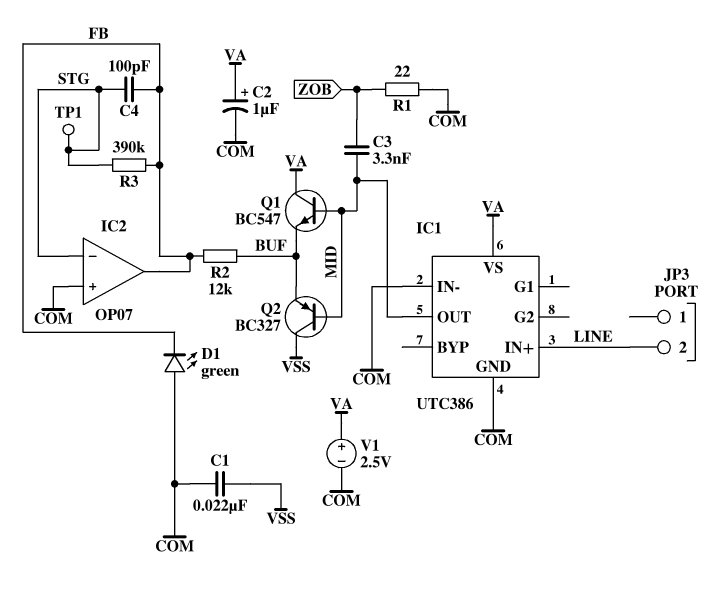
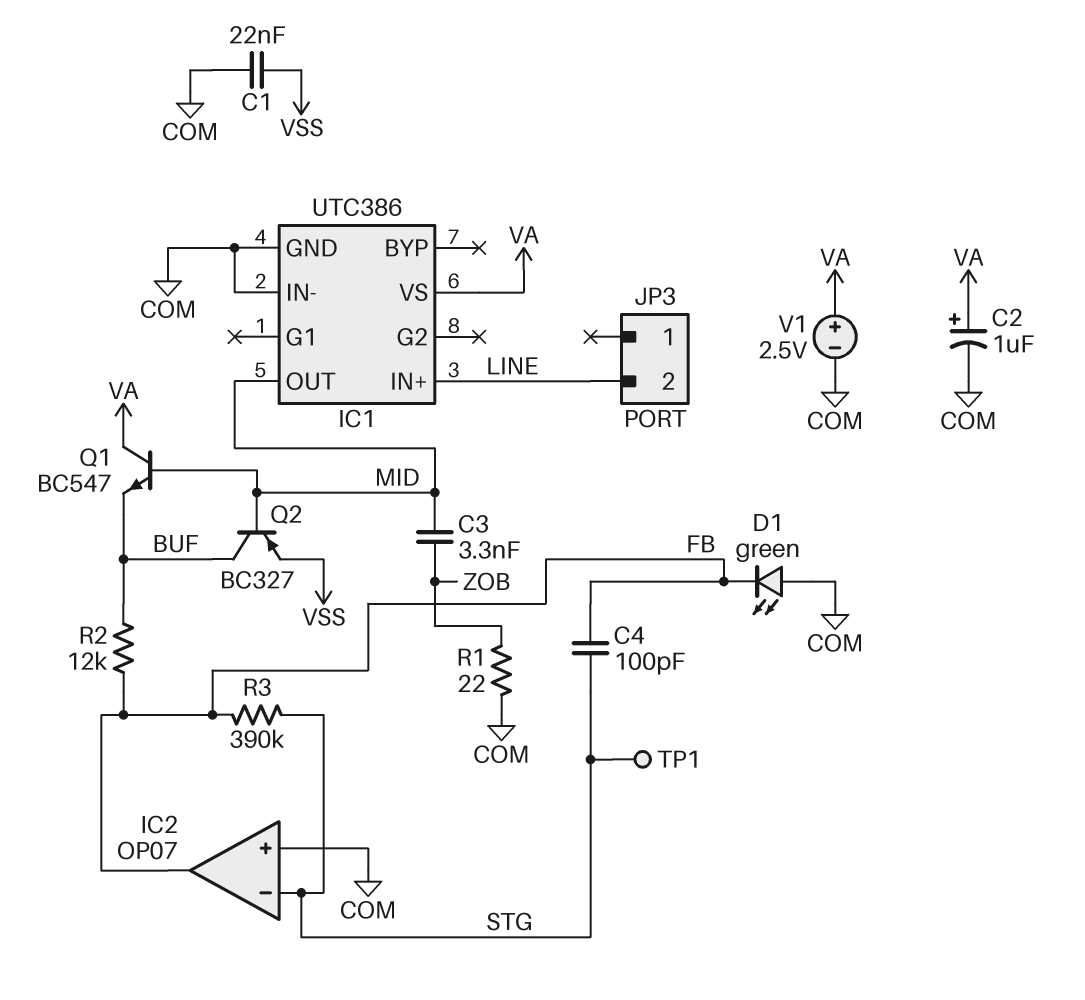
Q2: PNP BC327 (B MID, C VSS, E BUF) -> PNP BC327 (B MID, C BUF, E VSS)

